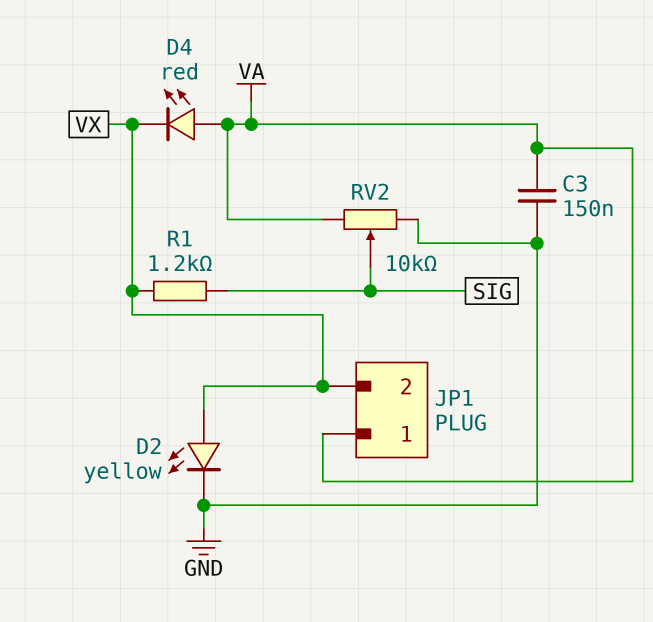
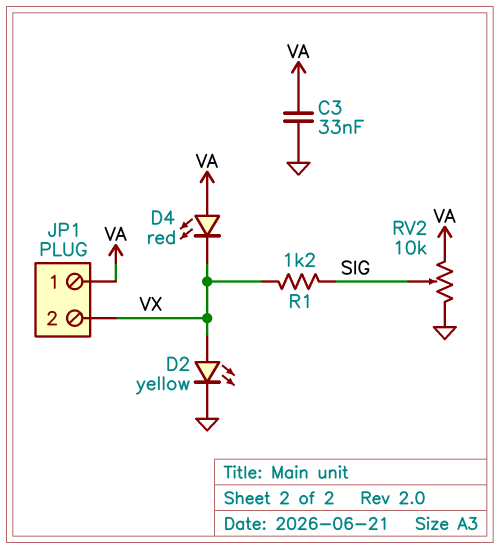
C3: 150nF (GND, VA) -> 33nF (GND, VA)

